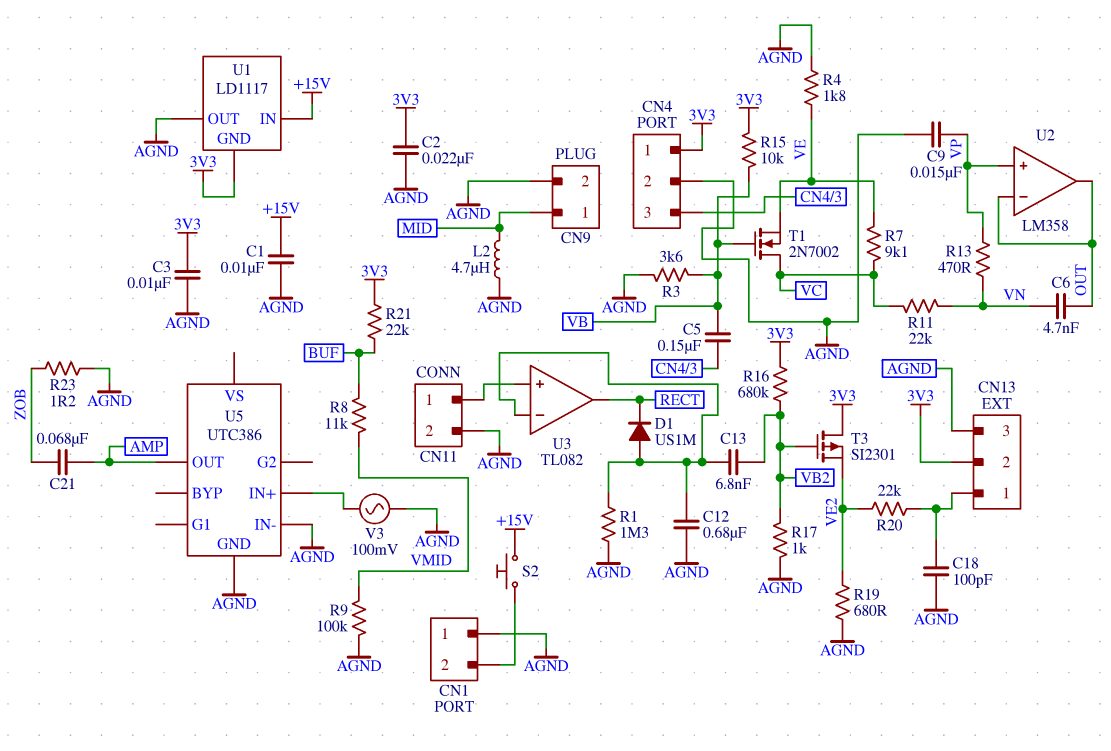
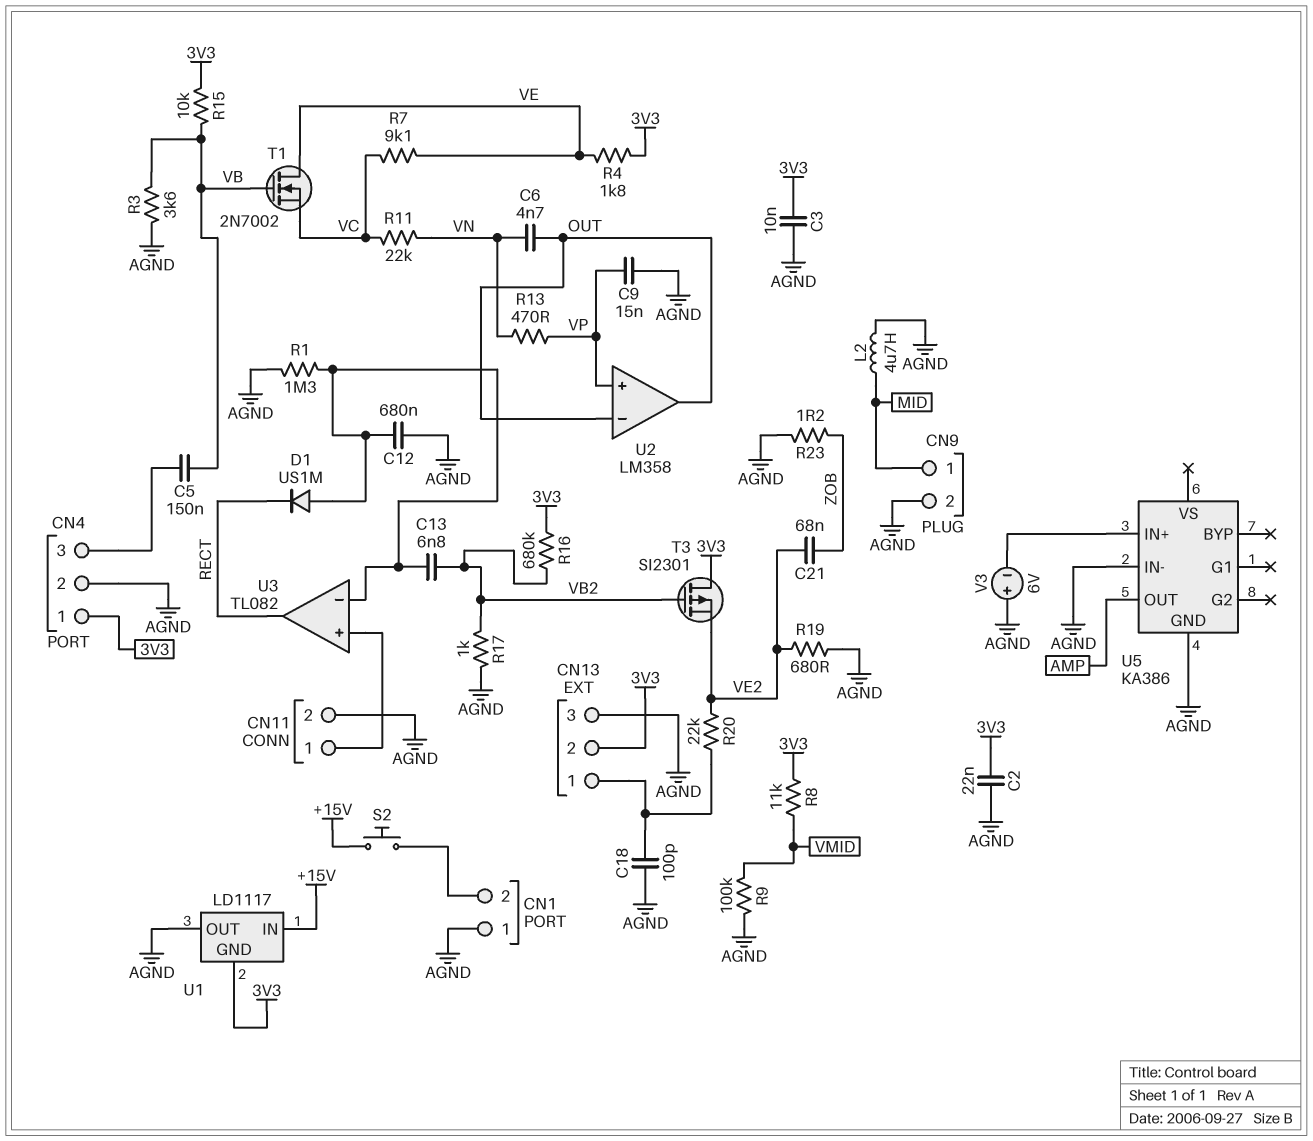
C1: 10nF (+15V, AGND) -> none
C21: 68nF (AMP, ZOB) -> 68nF (VE2, ZOB)
R4: 1.8k (AGND, VE) -> 1.8k (3V3, VE)
R8: 11k (BUF, VMID) -> 11k (3V3, VMID)
R21: 22k (3V3, BUF) -> none
T1: NMOS 2N7002 (G VB, D VC, S VE) -> NMOS 2N7002 (G VB, D VE, S VC)
U5: UTC386 -> KA386
V3: AC 100mV (AGND, U5/IN+) -> 6V (plus AGND, minus U5/IN+)

